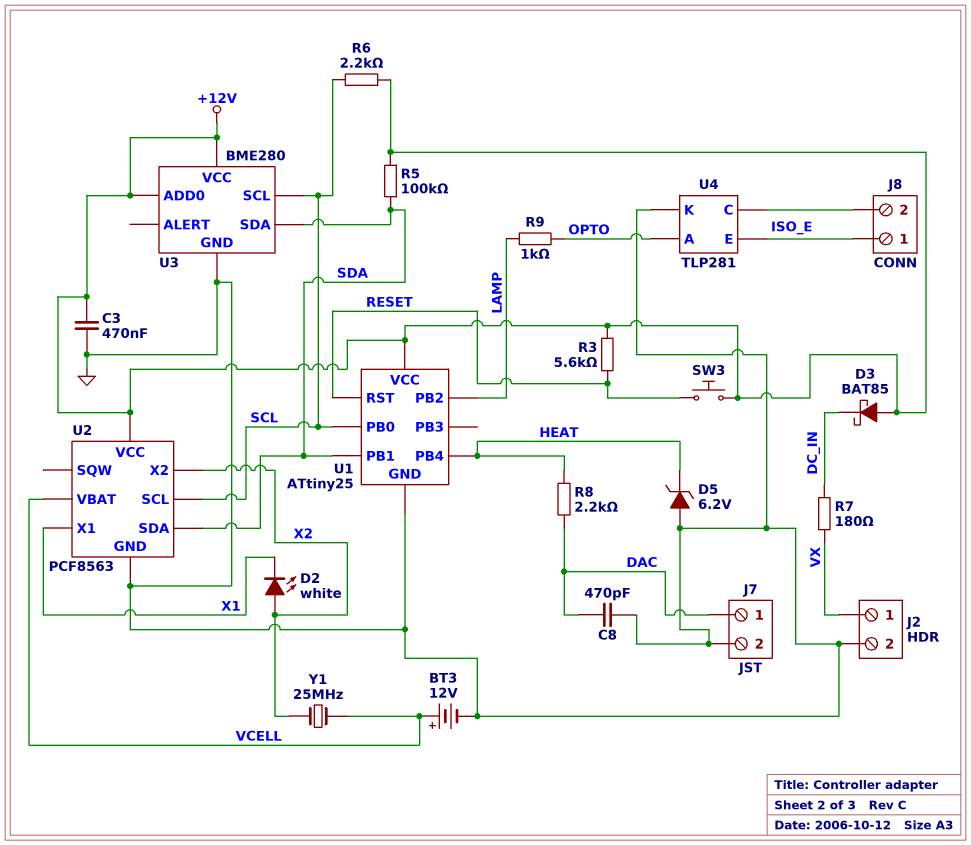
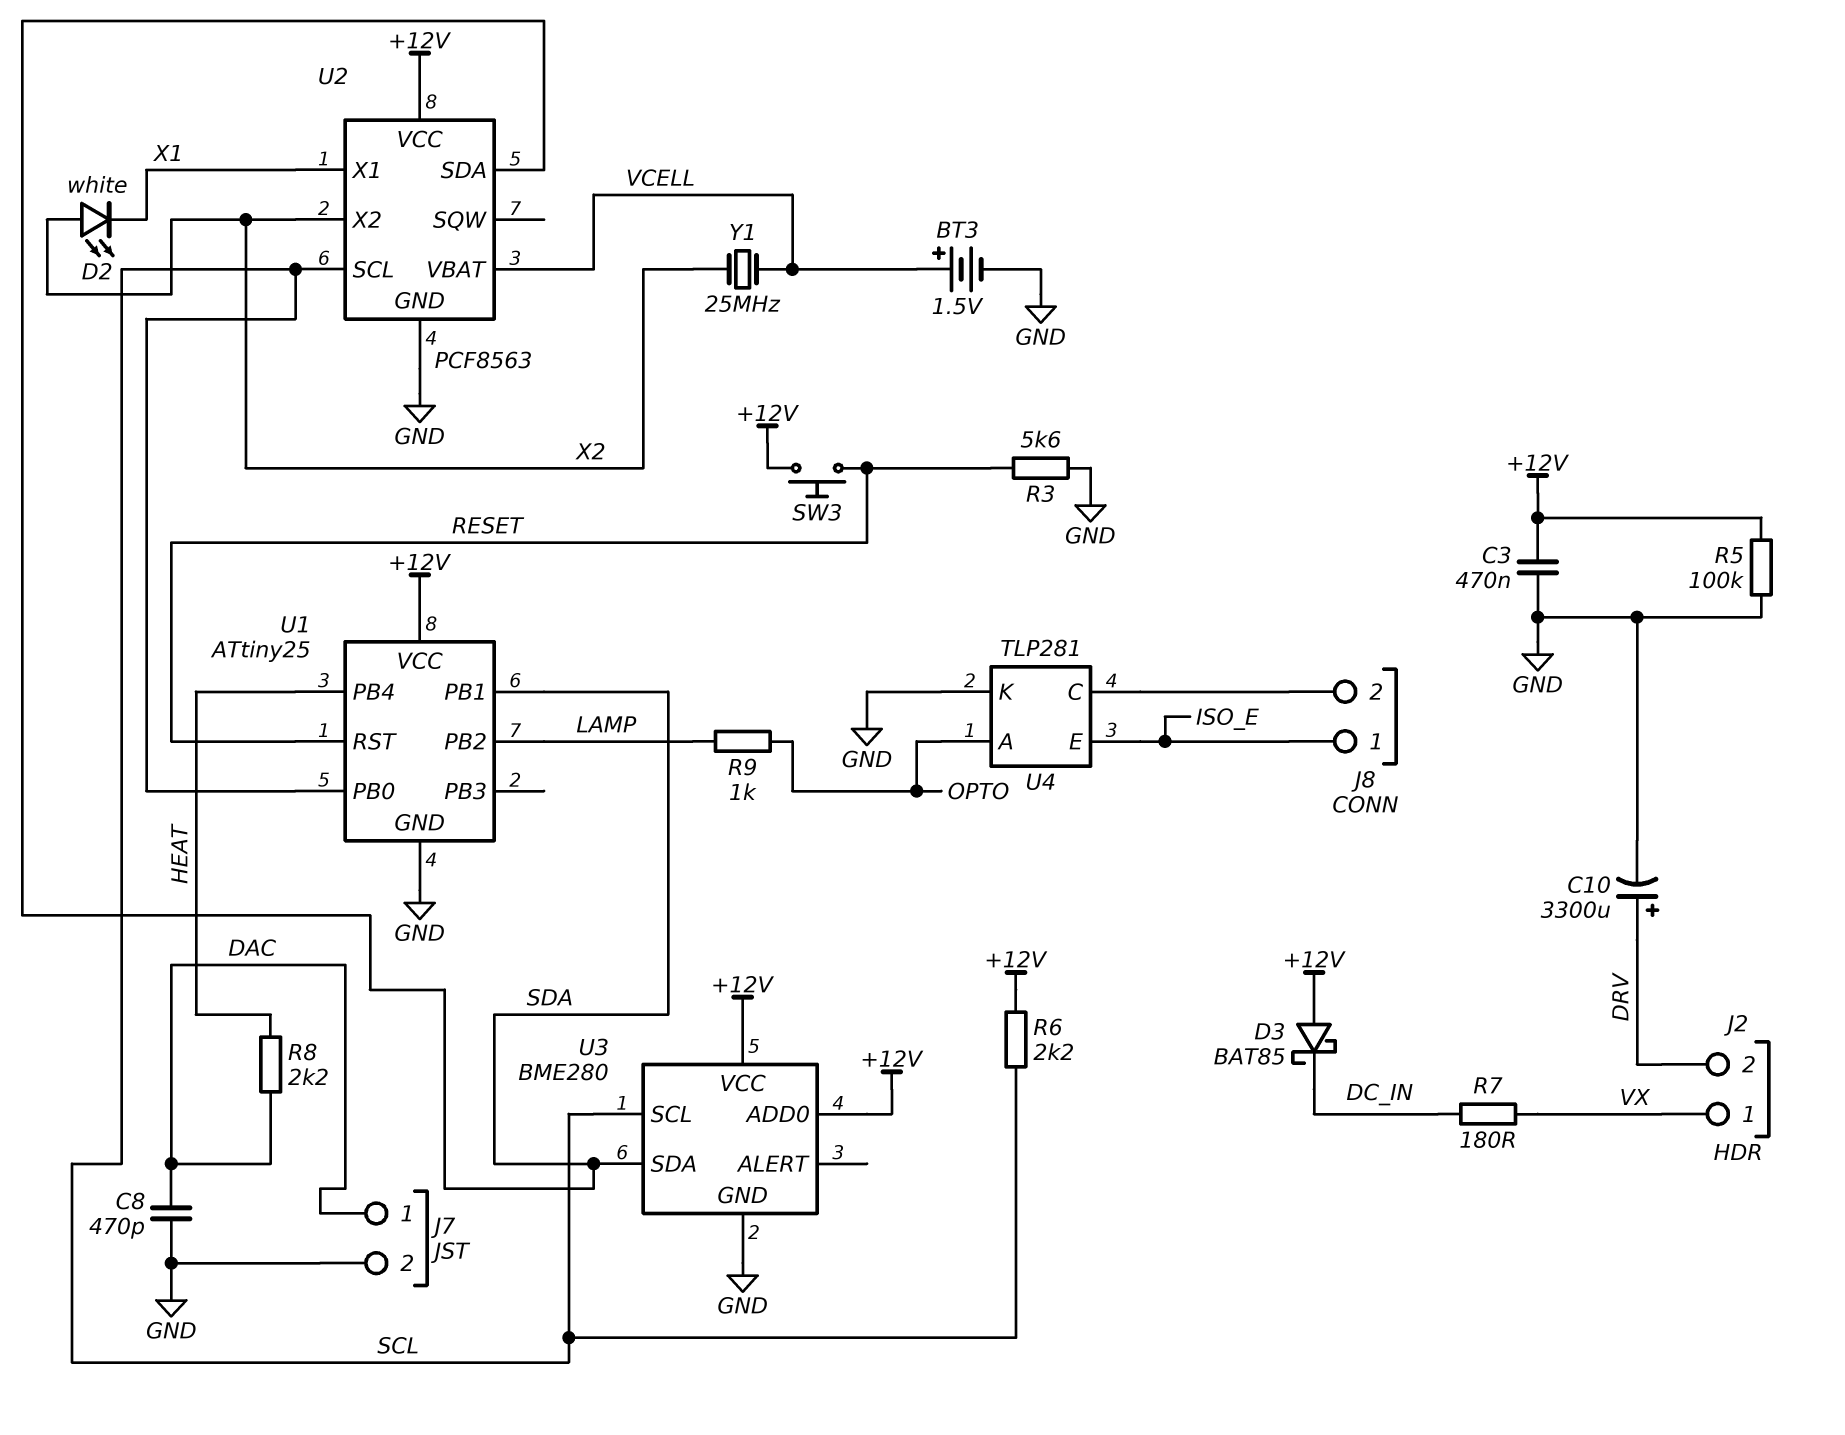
BT3: 12V (plus VCELL, minus GND) -> 1.5V (plus VCELL, minus GND)
C10: none -> 3300uF (plus DRV, minus GND)
D5: zener 6.2V (A GND, K HEAT) -> none
J2 pin 2: GND -> DRV
R3: 5.6k (+12V, RESET) -> 5.6k (GND, RESET)
R5: 100k (+12V, SDA) -> 100k (+12V, GND)

